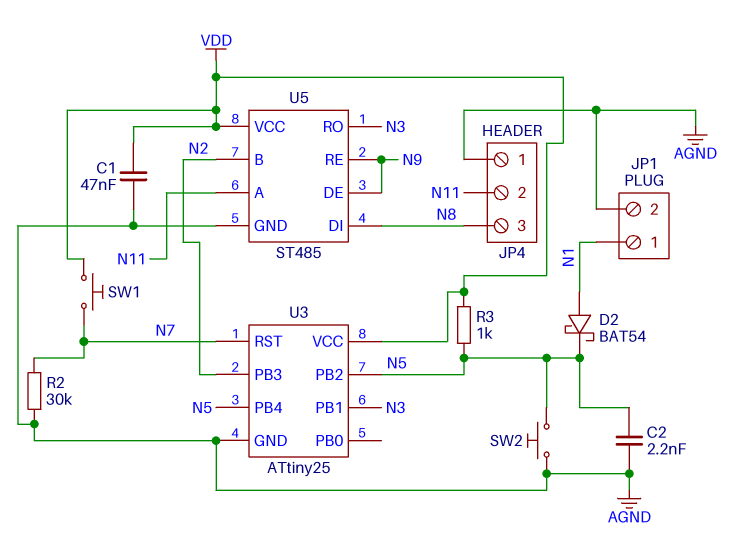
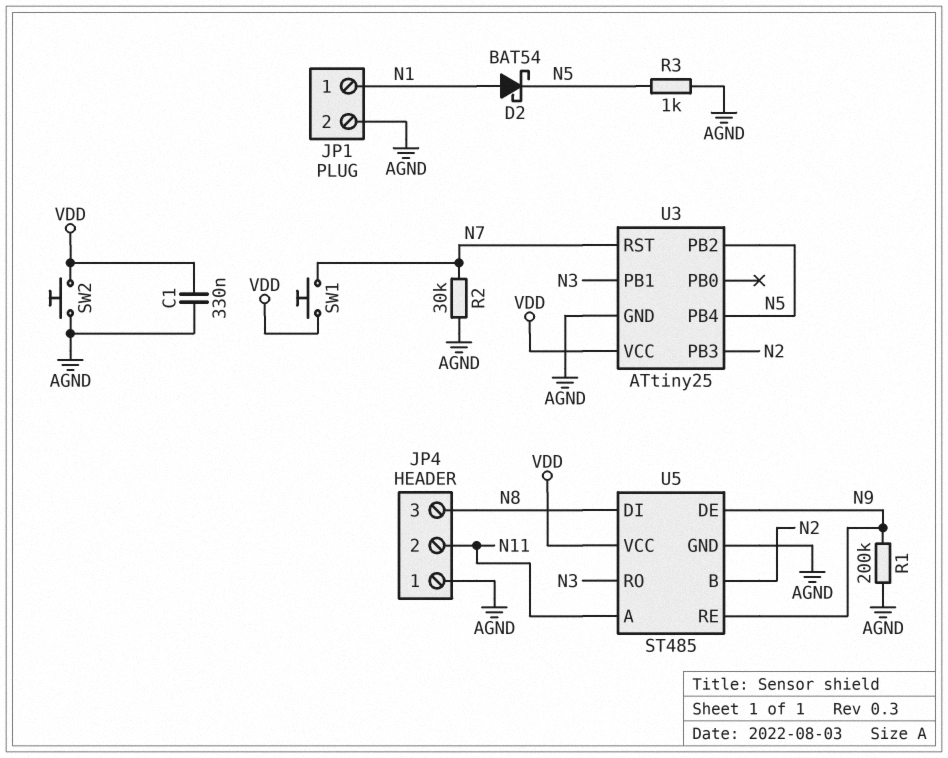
C1: 47nF (AGND, VDD) -> 330nF (AGND, VDD)
C2: 2.2nF (AGND, N5) -> none
R1: none -> 200k (AGND, N9)
R3: 1k (N5, VDD) -> 1k (AGND, N5)
SW2: button (AGND, N5) -> button (AGND, VDD)

